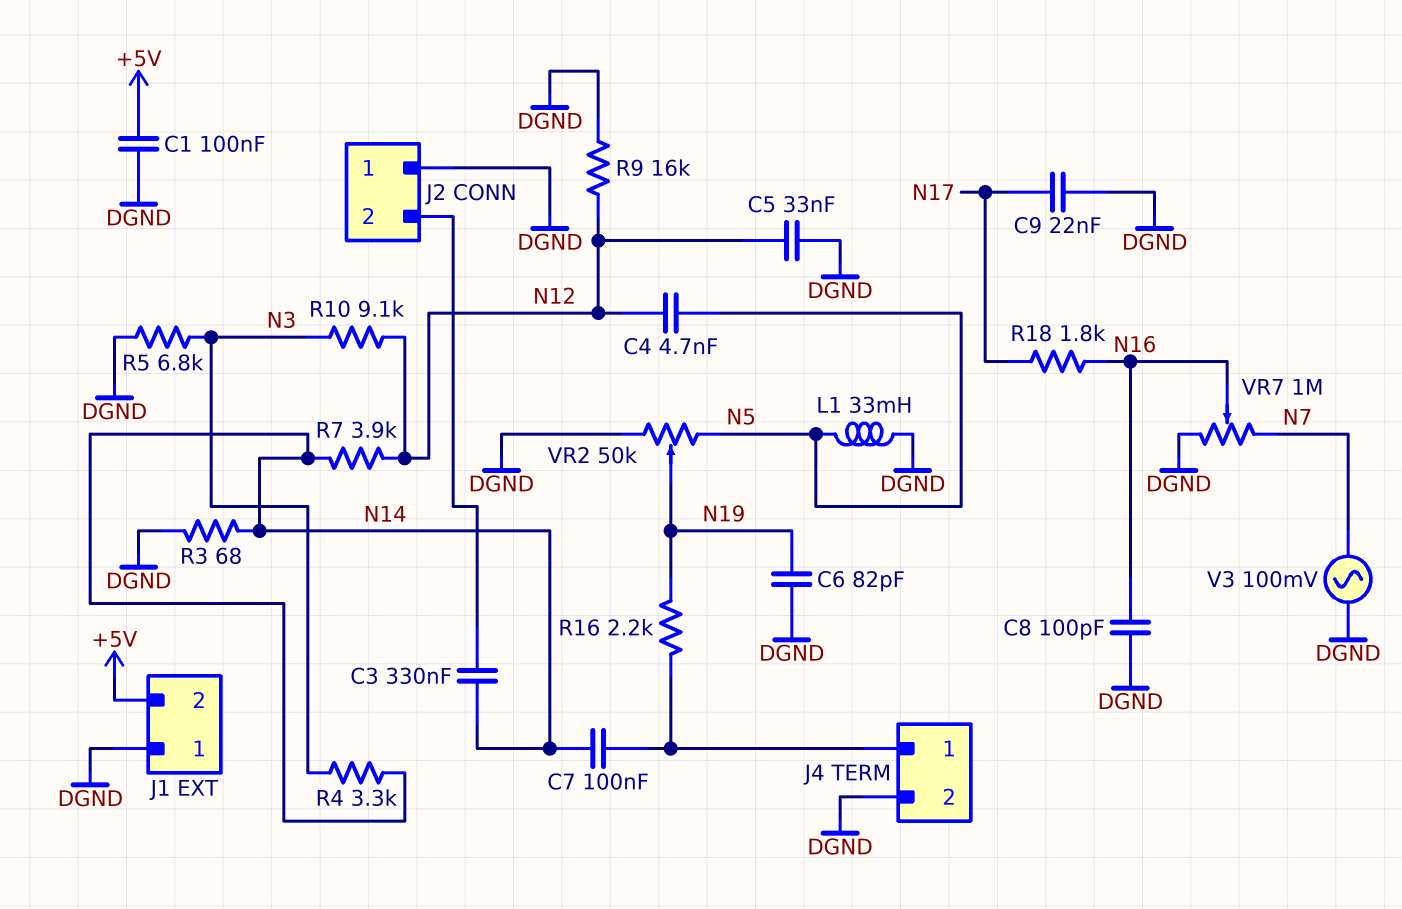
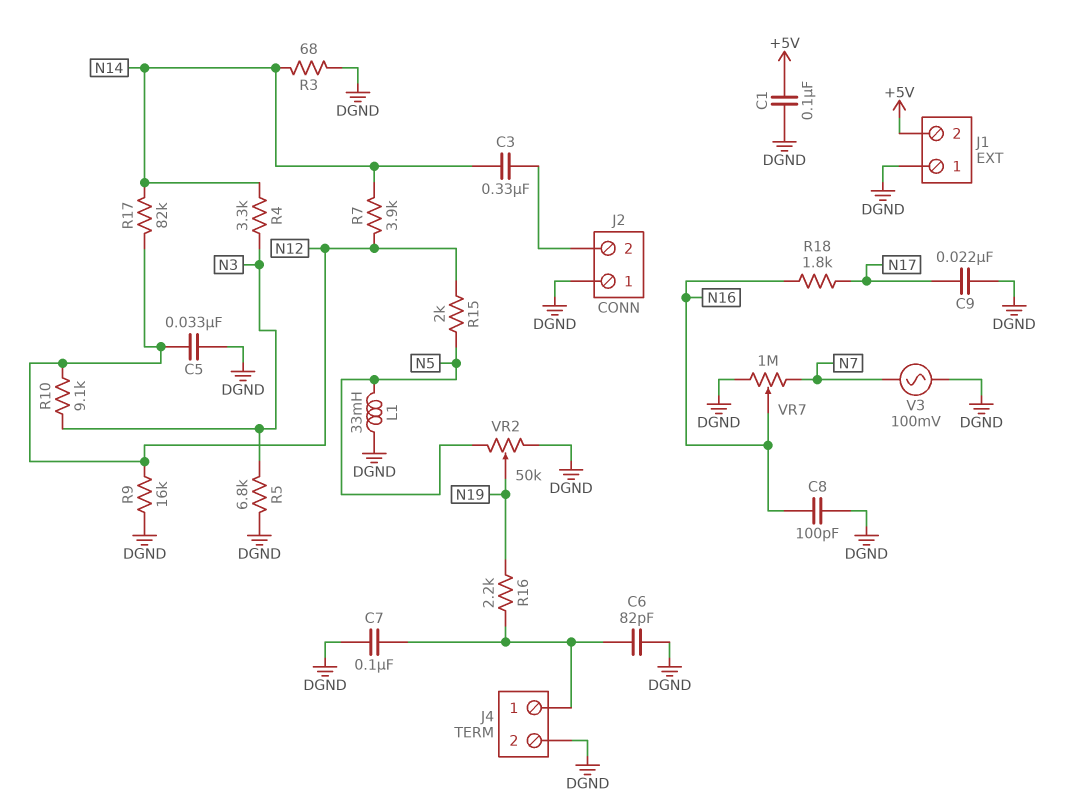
C4: 4.7nF (N5, N12) -> none
C6: 82pF (DGND, N19) -> 82pF (DGND, J4/1)
C7: 100nF (J4/1, N14) -> 100nF (DGND, J4/1)
R15: none -> 2k (N5, N12)
R17: none -> 82k (N12, N14)

